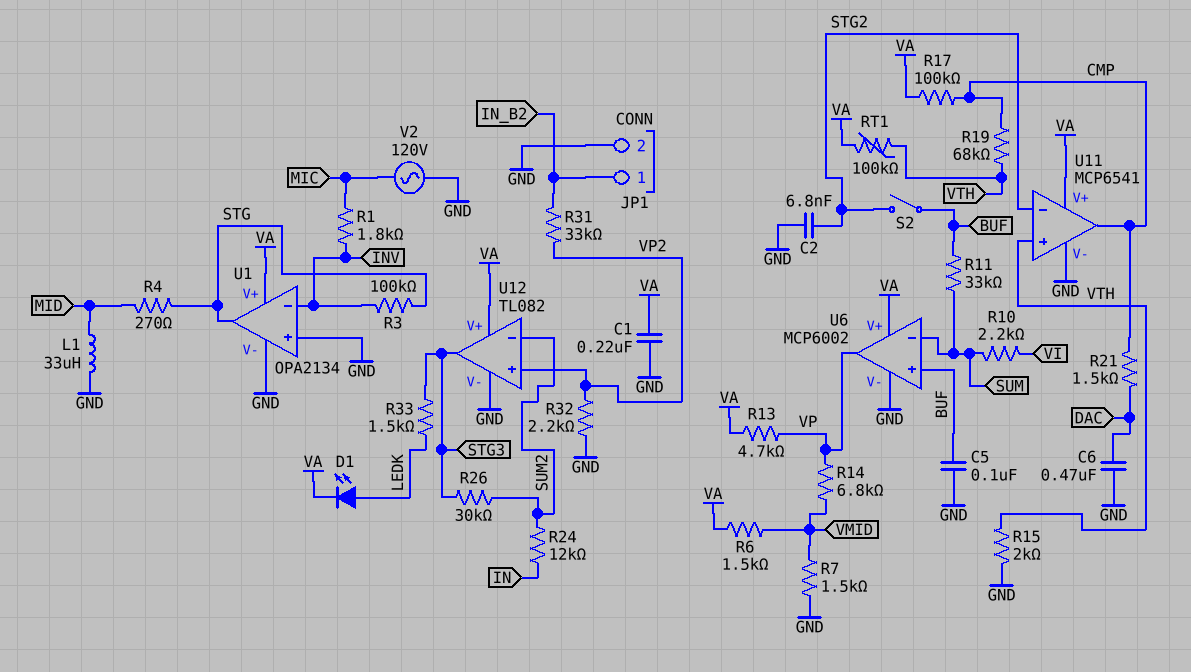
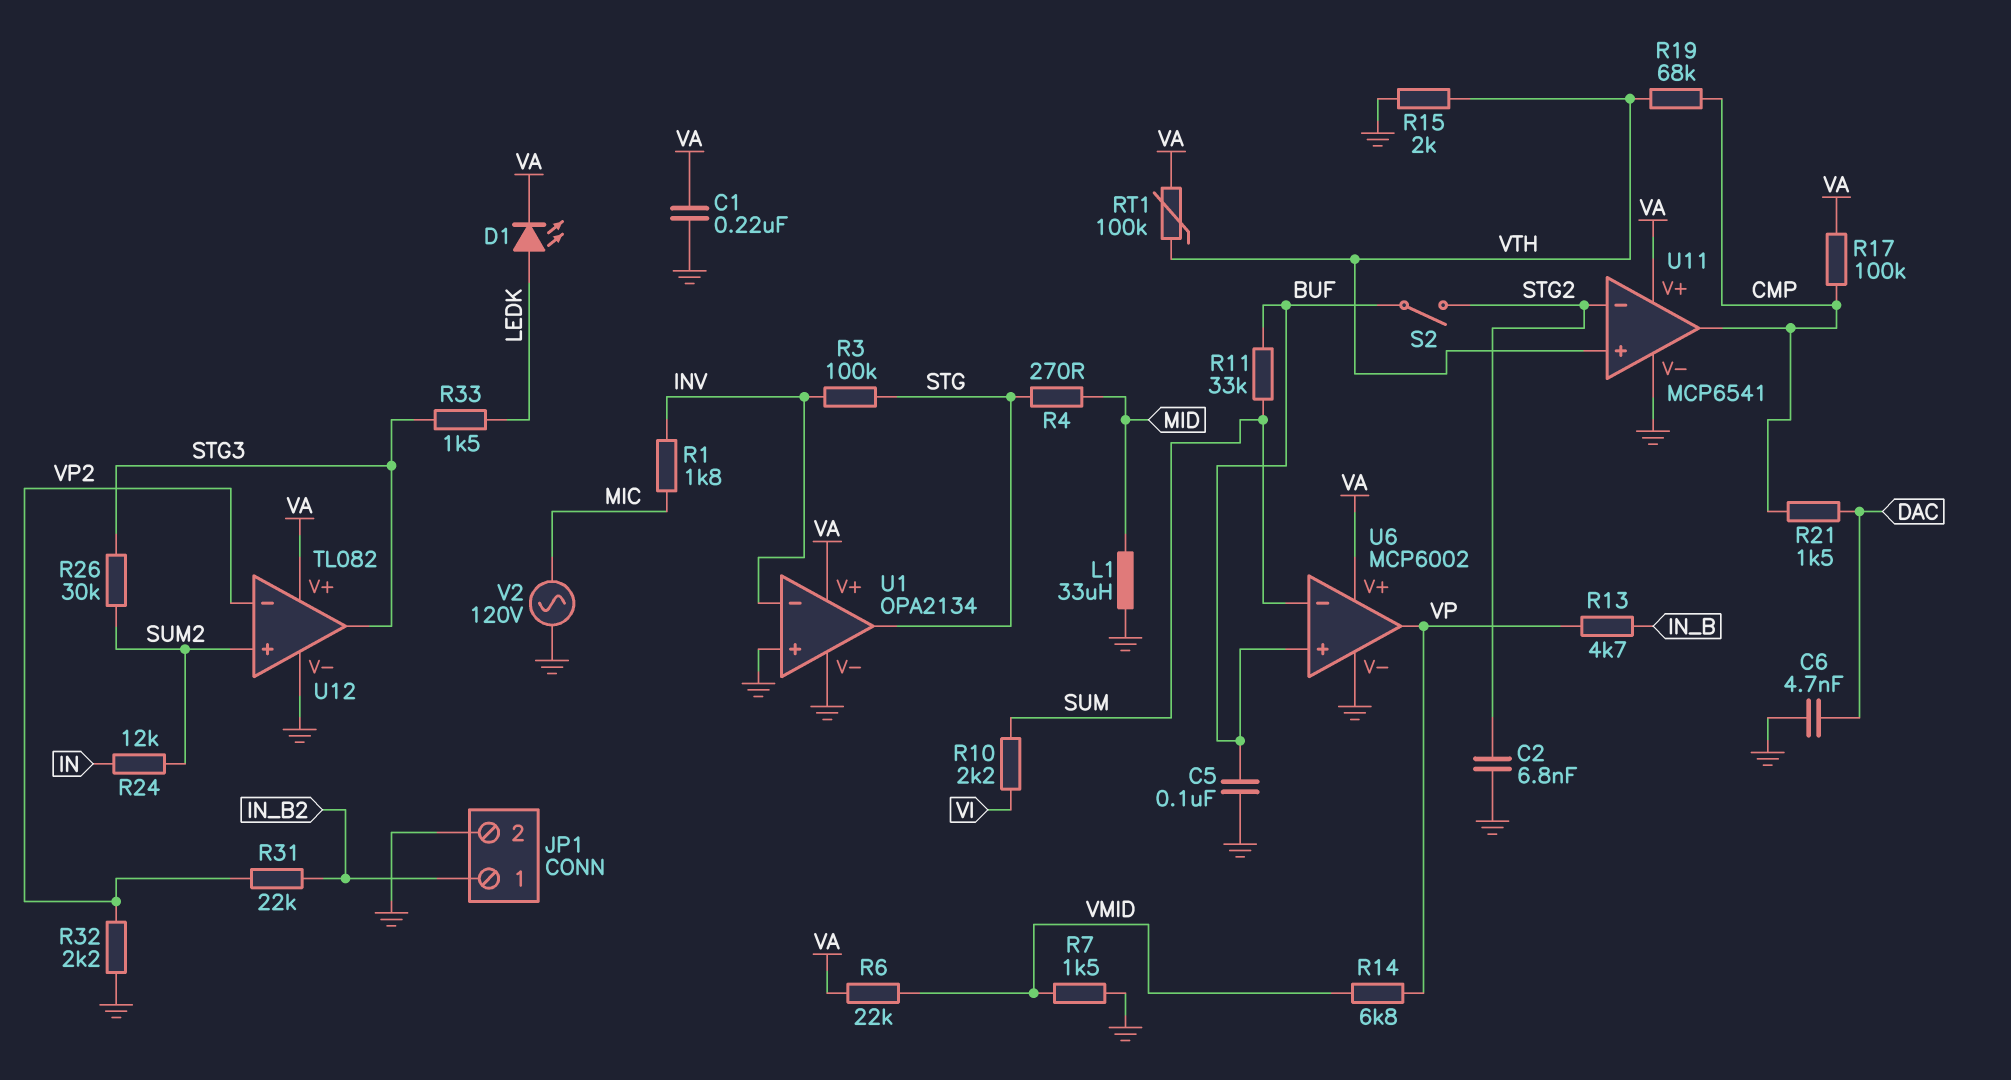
C6: 470nF (DAC, GND) -> 4.7nF (DAC, GND)
R6: 1.5k (VA, VMID) -> 22k (VA, VMID)
R13: 4.7k (VA, VP) -> 4.7k (IN_B, VP)
R31: 33k (IN_B2, VP2) -> 22k (IN_B2, VP2)
U12 pin in+: VP2 -> SUM2
U12 pin in-: SUM2 -> VP2

